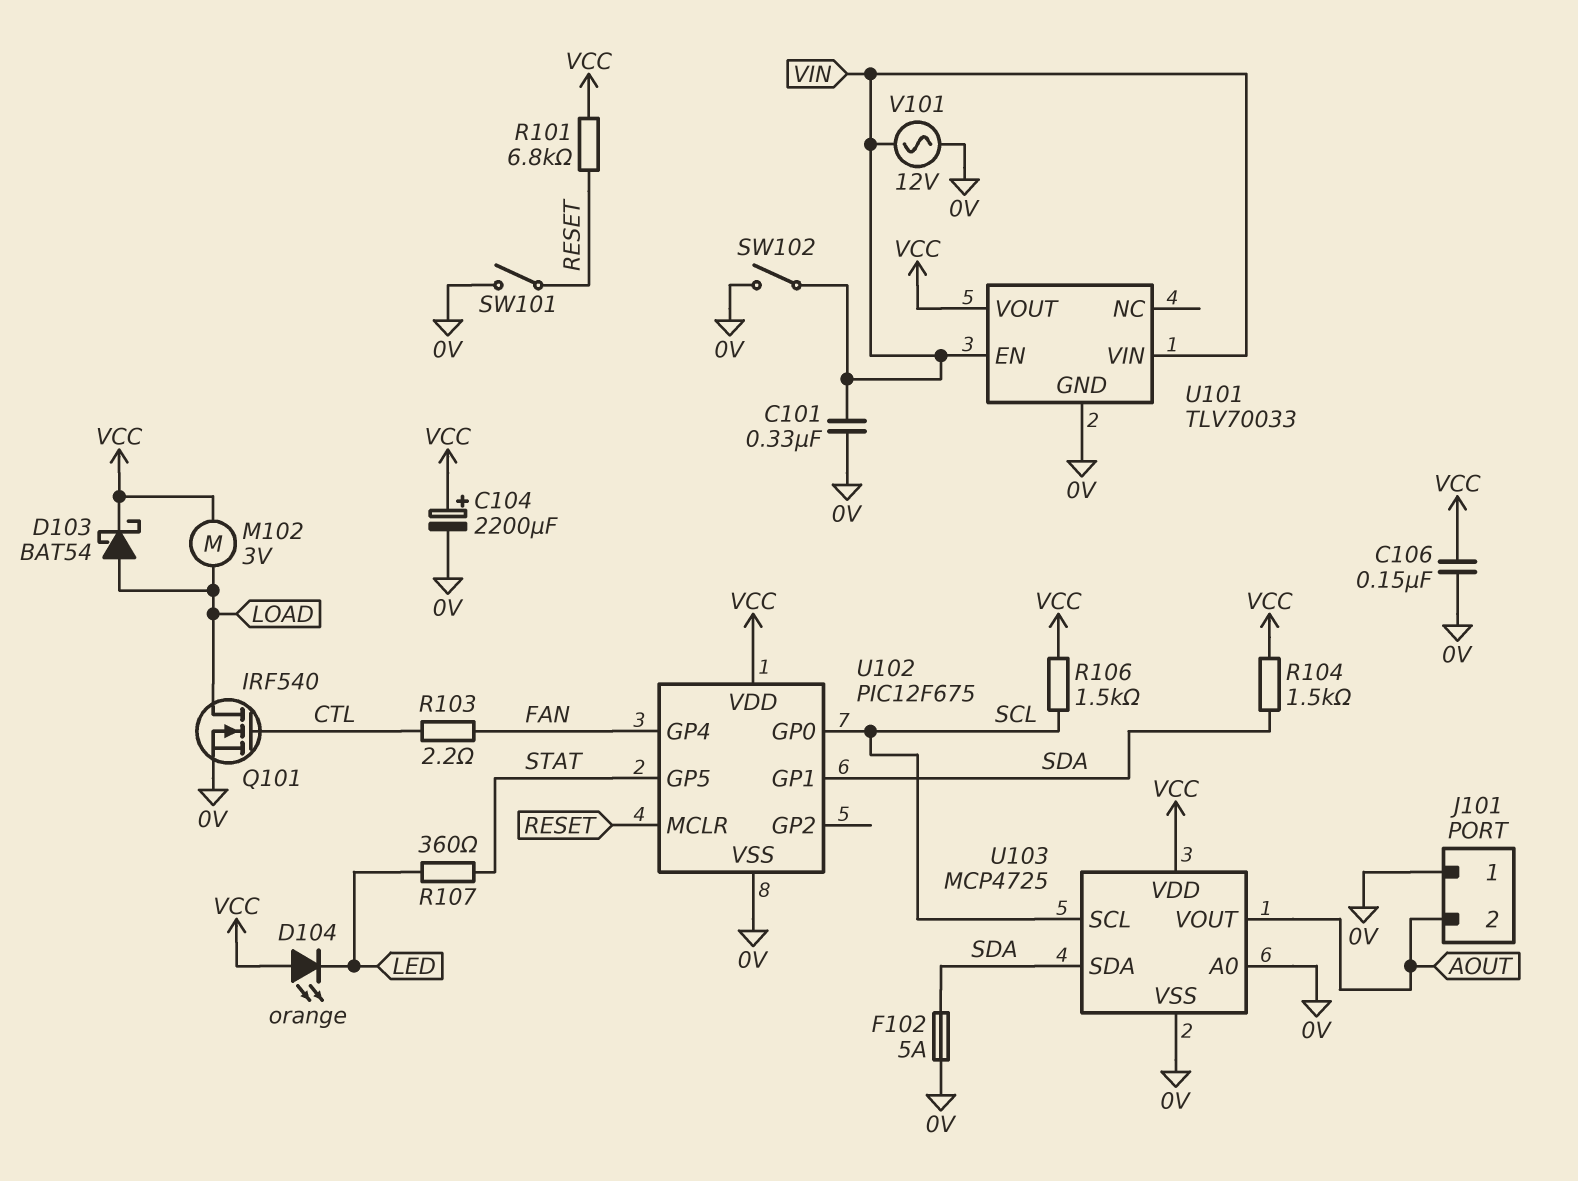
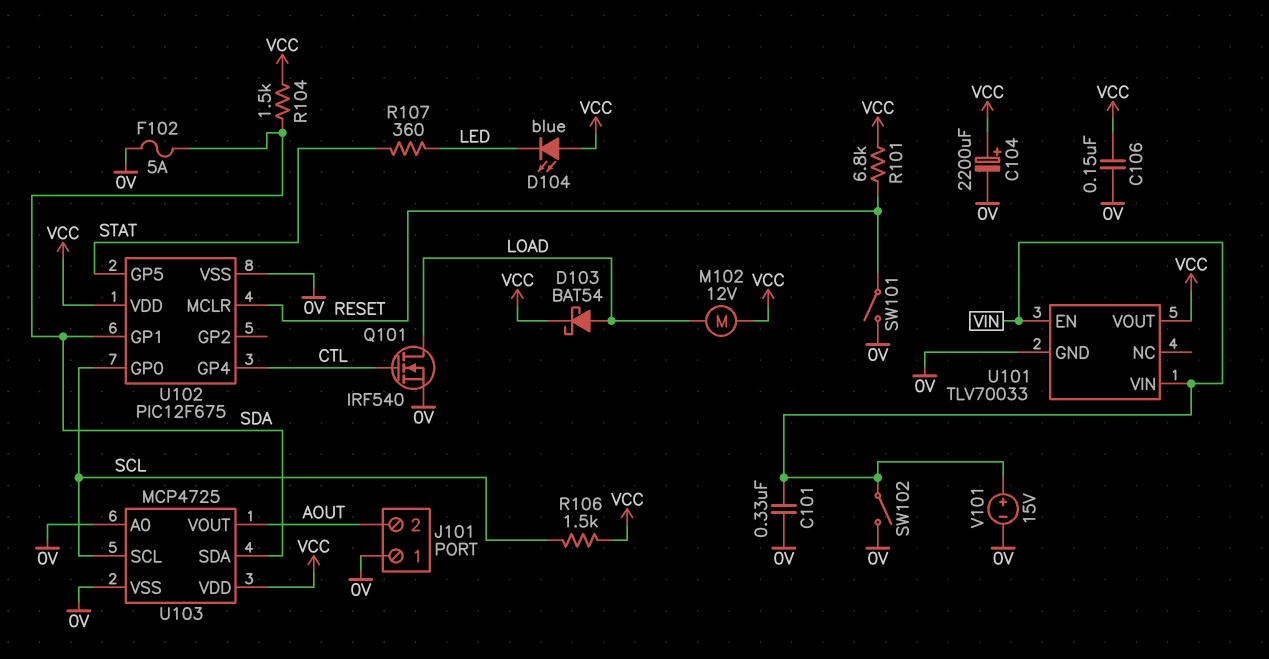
D104: LED orange (A VCC, K LED) -> LED blue (A VCC, K LED)
M102: motor 3V (LOAD, VCC) -> motor 12V (LOAD, VCC)
R103: 2.2 (CTL, FAN) -> none
U102 pin GP4: FAN -> CTL
V101: AC 12V (0V, VIN) -> 15V (plus VIN, minus 0V)

